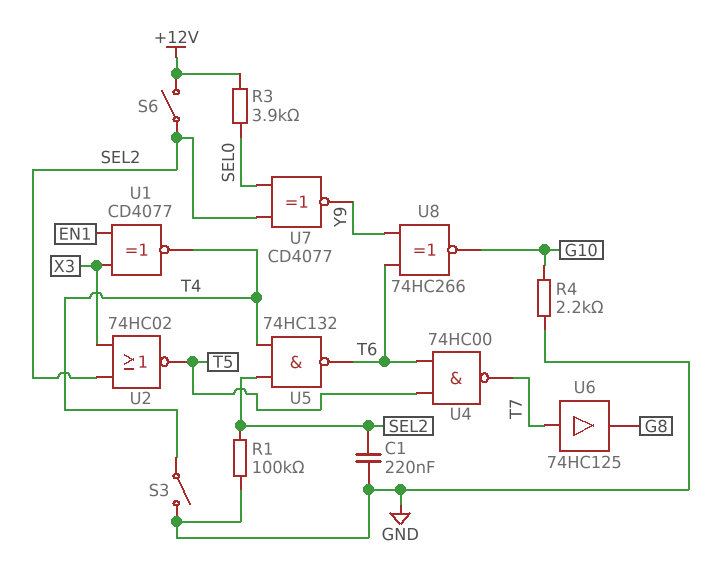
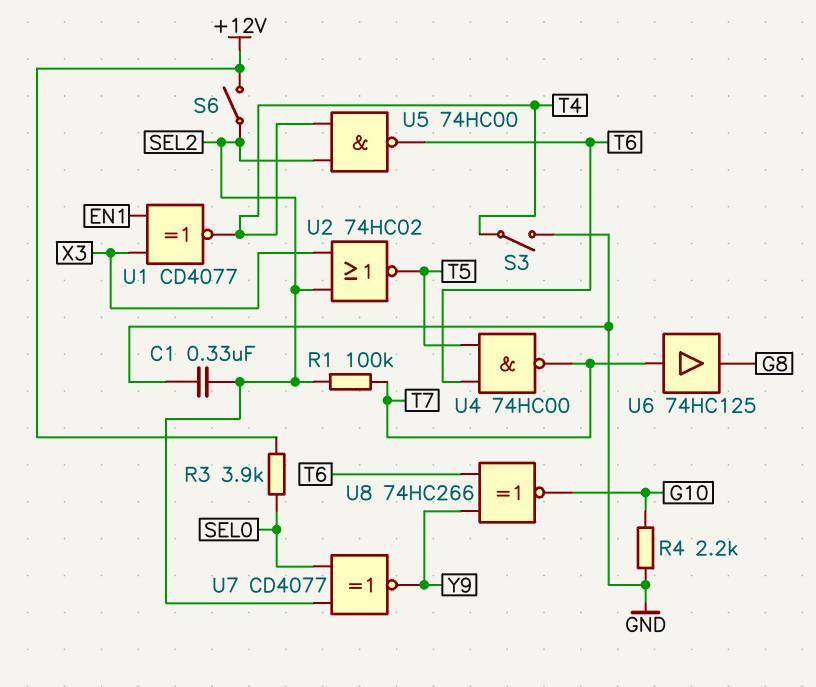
C1: 220nF (GND, SEL2) -> 330nF (GND, SEL2)
R1: 100k (GND, SEL2) -> 100k (SEL2, T7)
U5: NAND 74HC132 (in SEL2, in T4, out T6) -> NAND 74HC00 (in SEL2, in T4, out T6)

